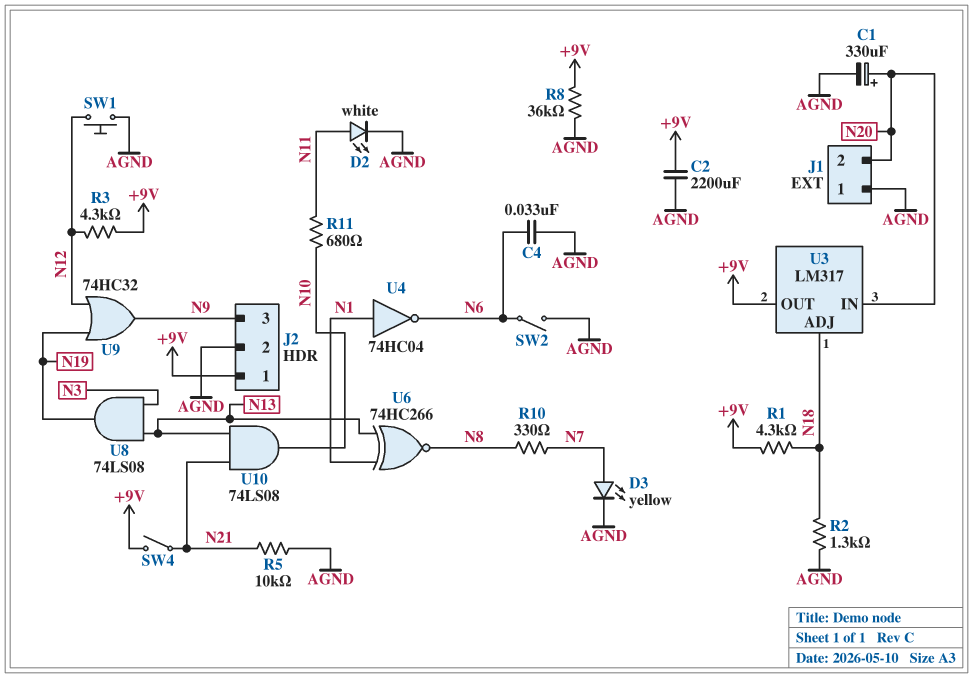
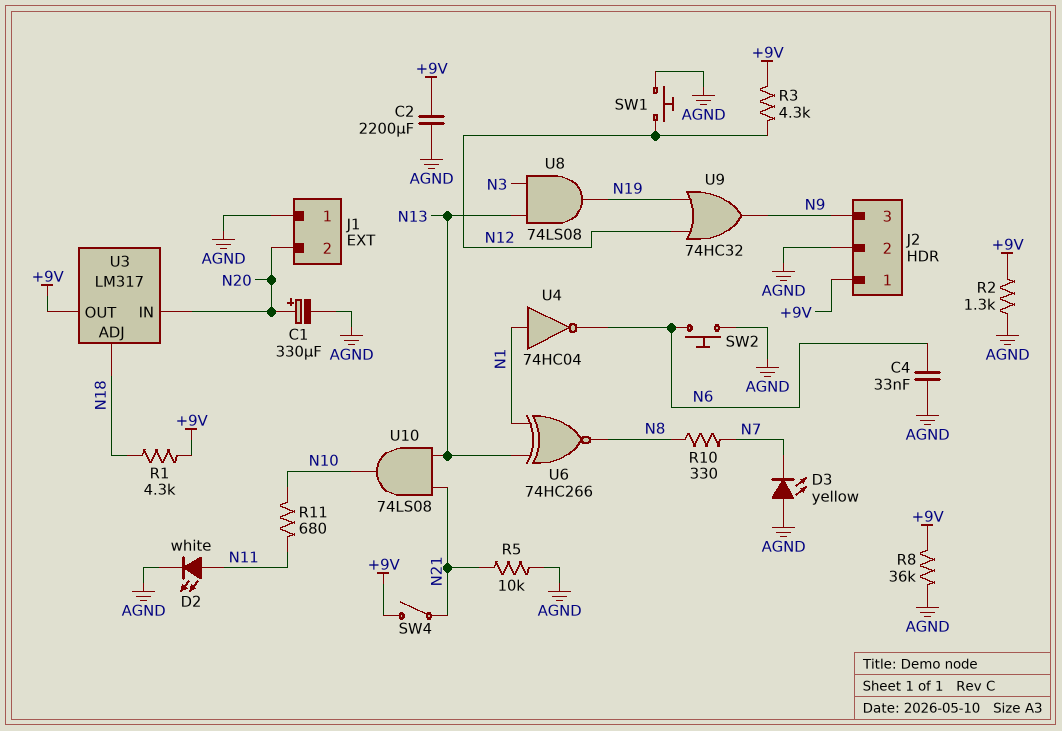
D3: LED yellow (A N7, K AGND) -> LED yellow (A AGND, K N7)
R2: 1.3k (AGND, N18) -> 1.3k (+9V, AGND)
SW2: switch (AGND, N6) -> button (AGND, N6)

